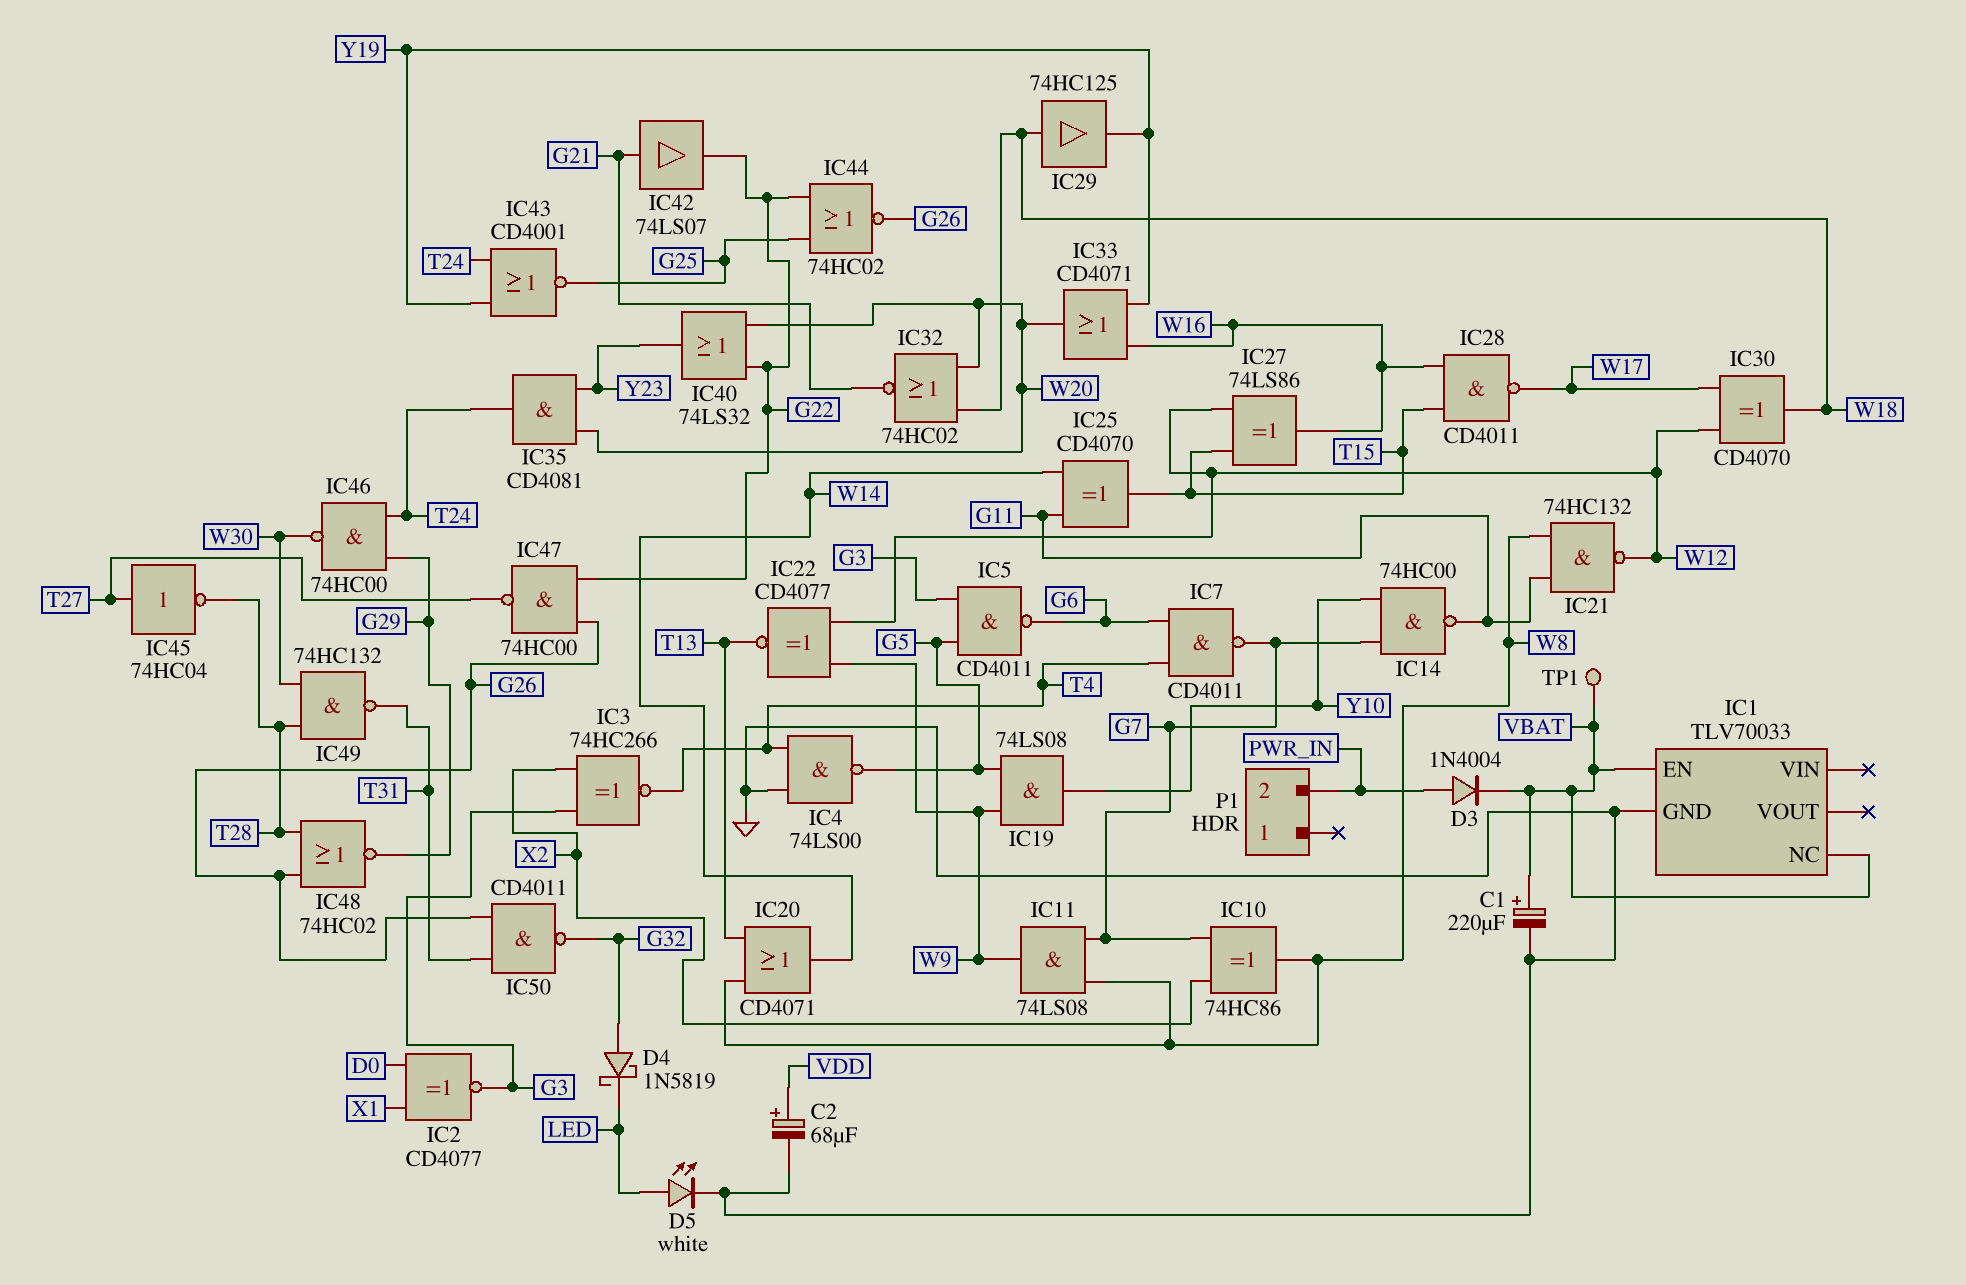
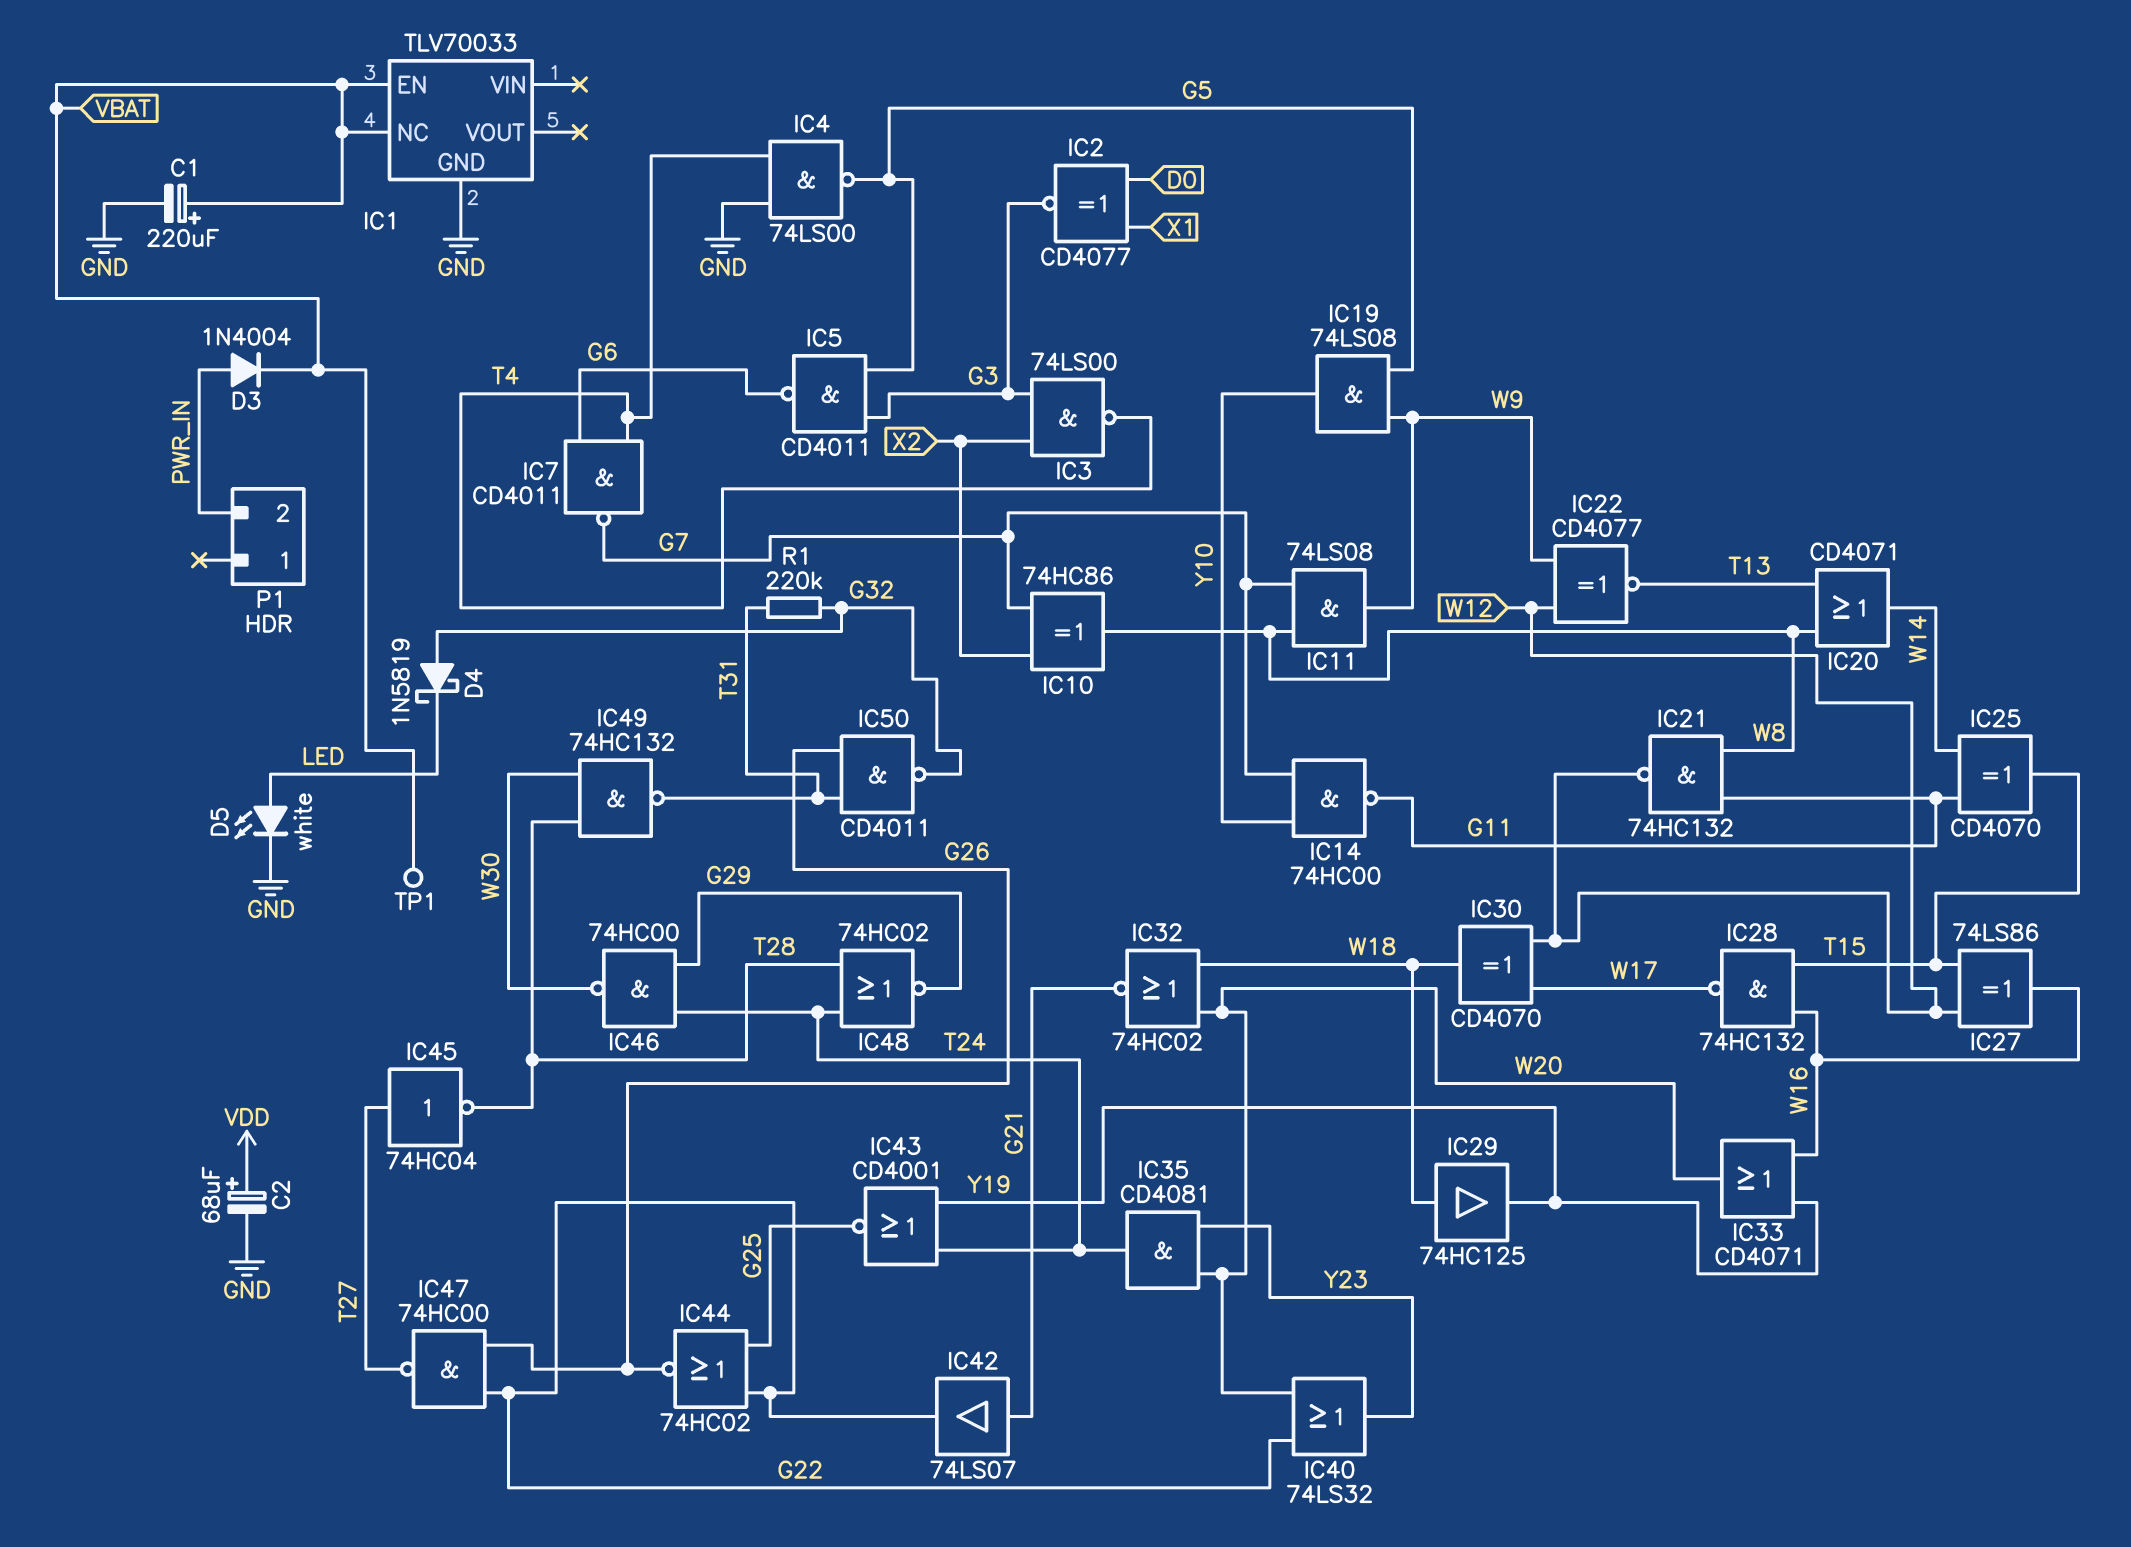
IC3: XNOR 74HC266 (in G3, in X2, out T4) -> NAND 74LS00 (in G3, in X2, out T4)
IC28: NAND CD4011 (in T15, in W16, out W17) -> NAND 74HC132 (in T15, in W16, out W17)
IC48: NOR 74HC02 (in G26, in T28, out G29) -> NOR 74HC02 (in T24, in T28, out G29)
R1: none -> 220k (G32, T31)

